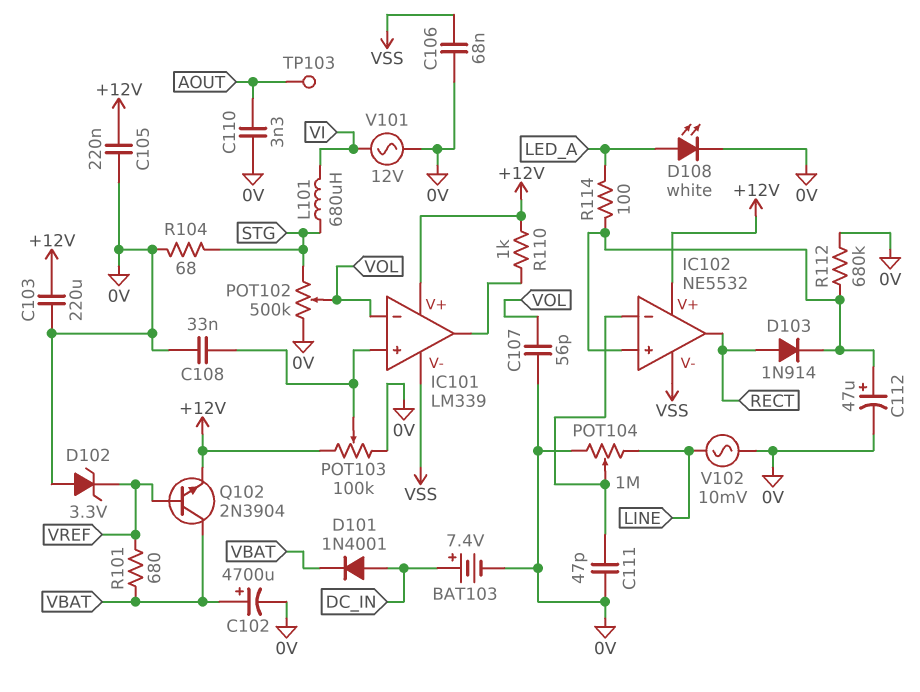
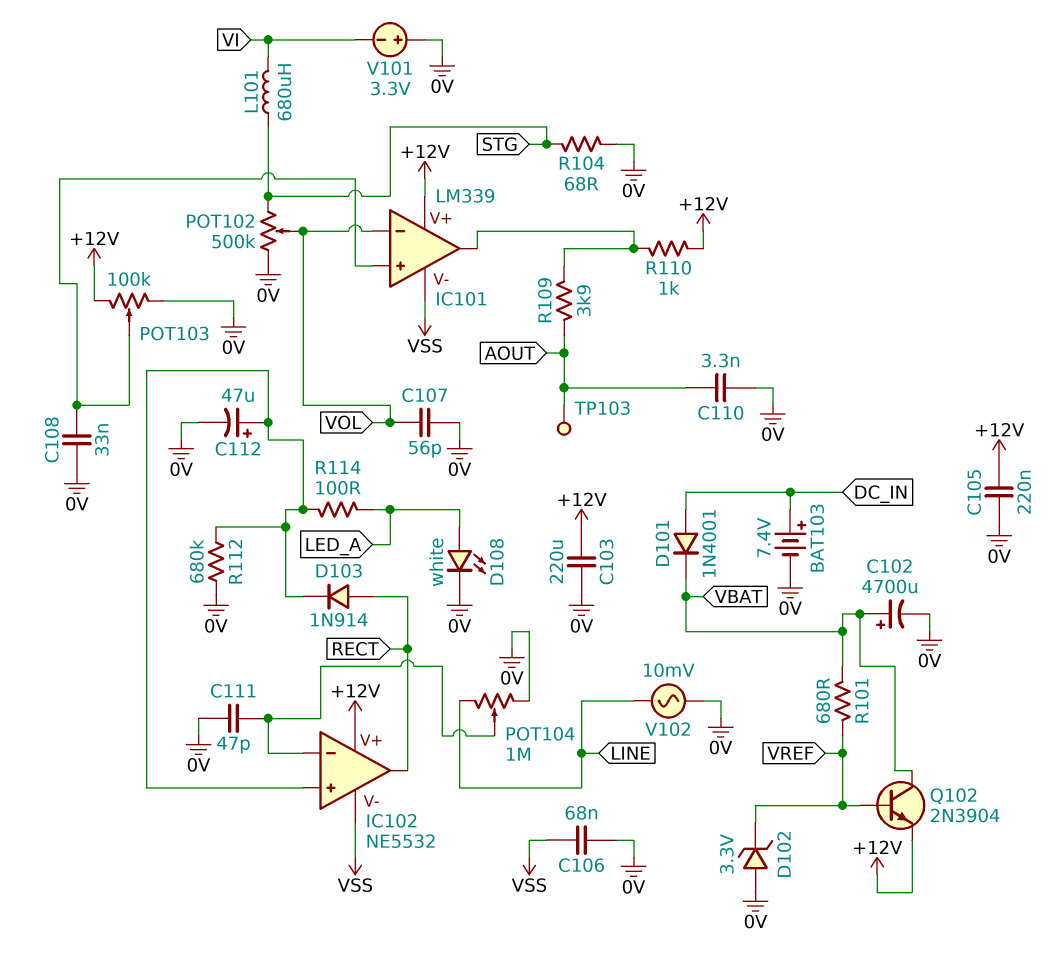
R109: none -> 3.9k (AOUT, IC101/out)
V101: AC 12V (0V, VI) -> 3.3V (plus 0V, minus VI)

